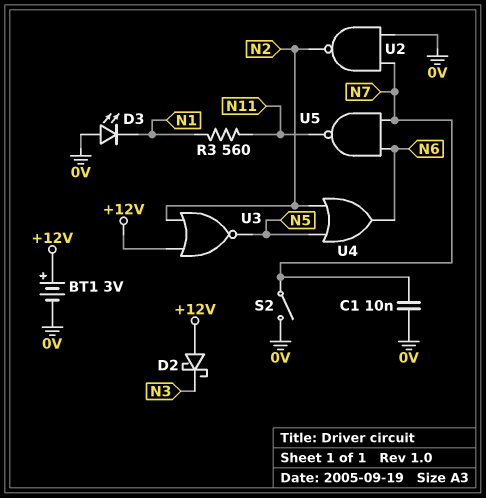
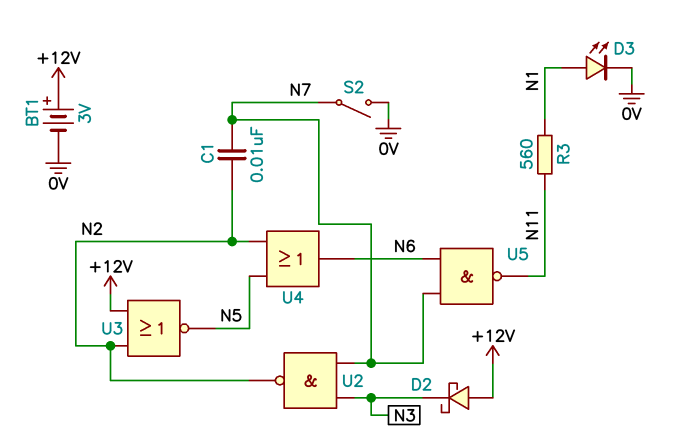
C1: 10nF (0V, N7) -> 10nF (N2, N7)
D3: LED (A 0V, K N1) -> LED (A N1, K 0V)
U2: NAND (in 0V, in N7, out N2) -> NAND (in N3, in N7, out N2)

